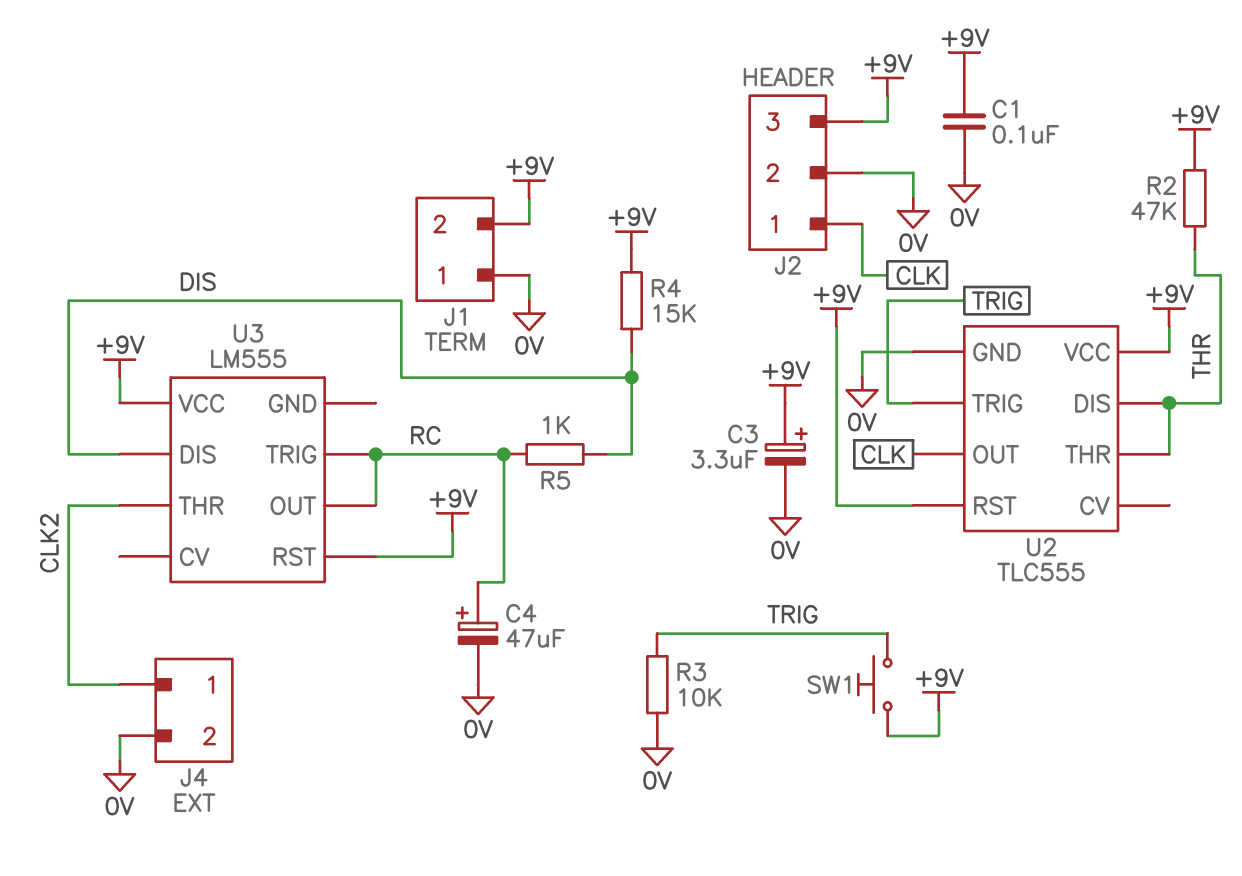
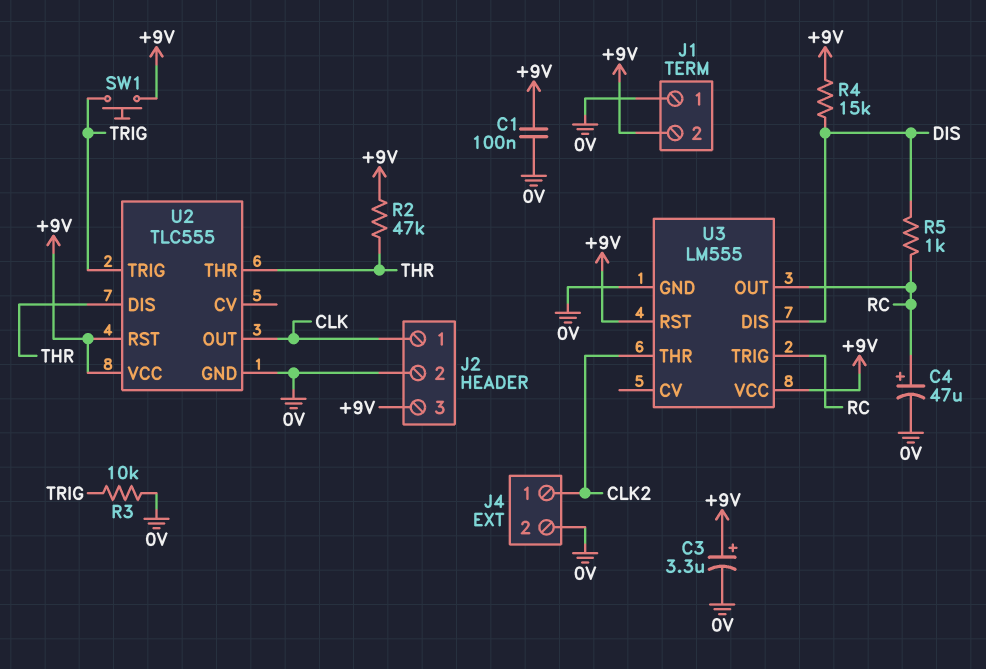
U3 pin GND: none -> 0V

